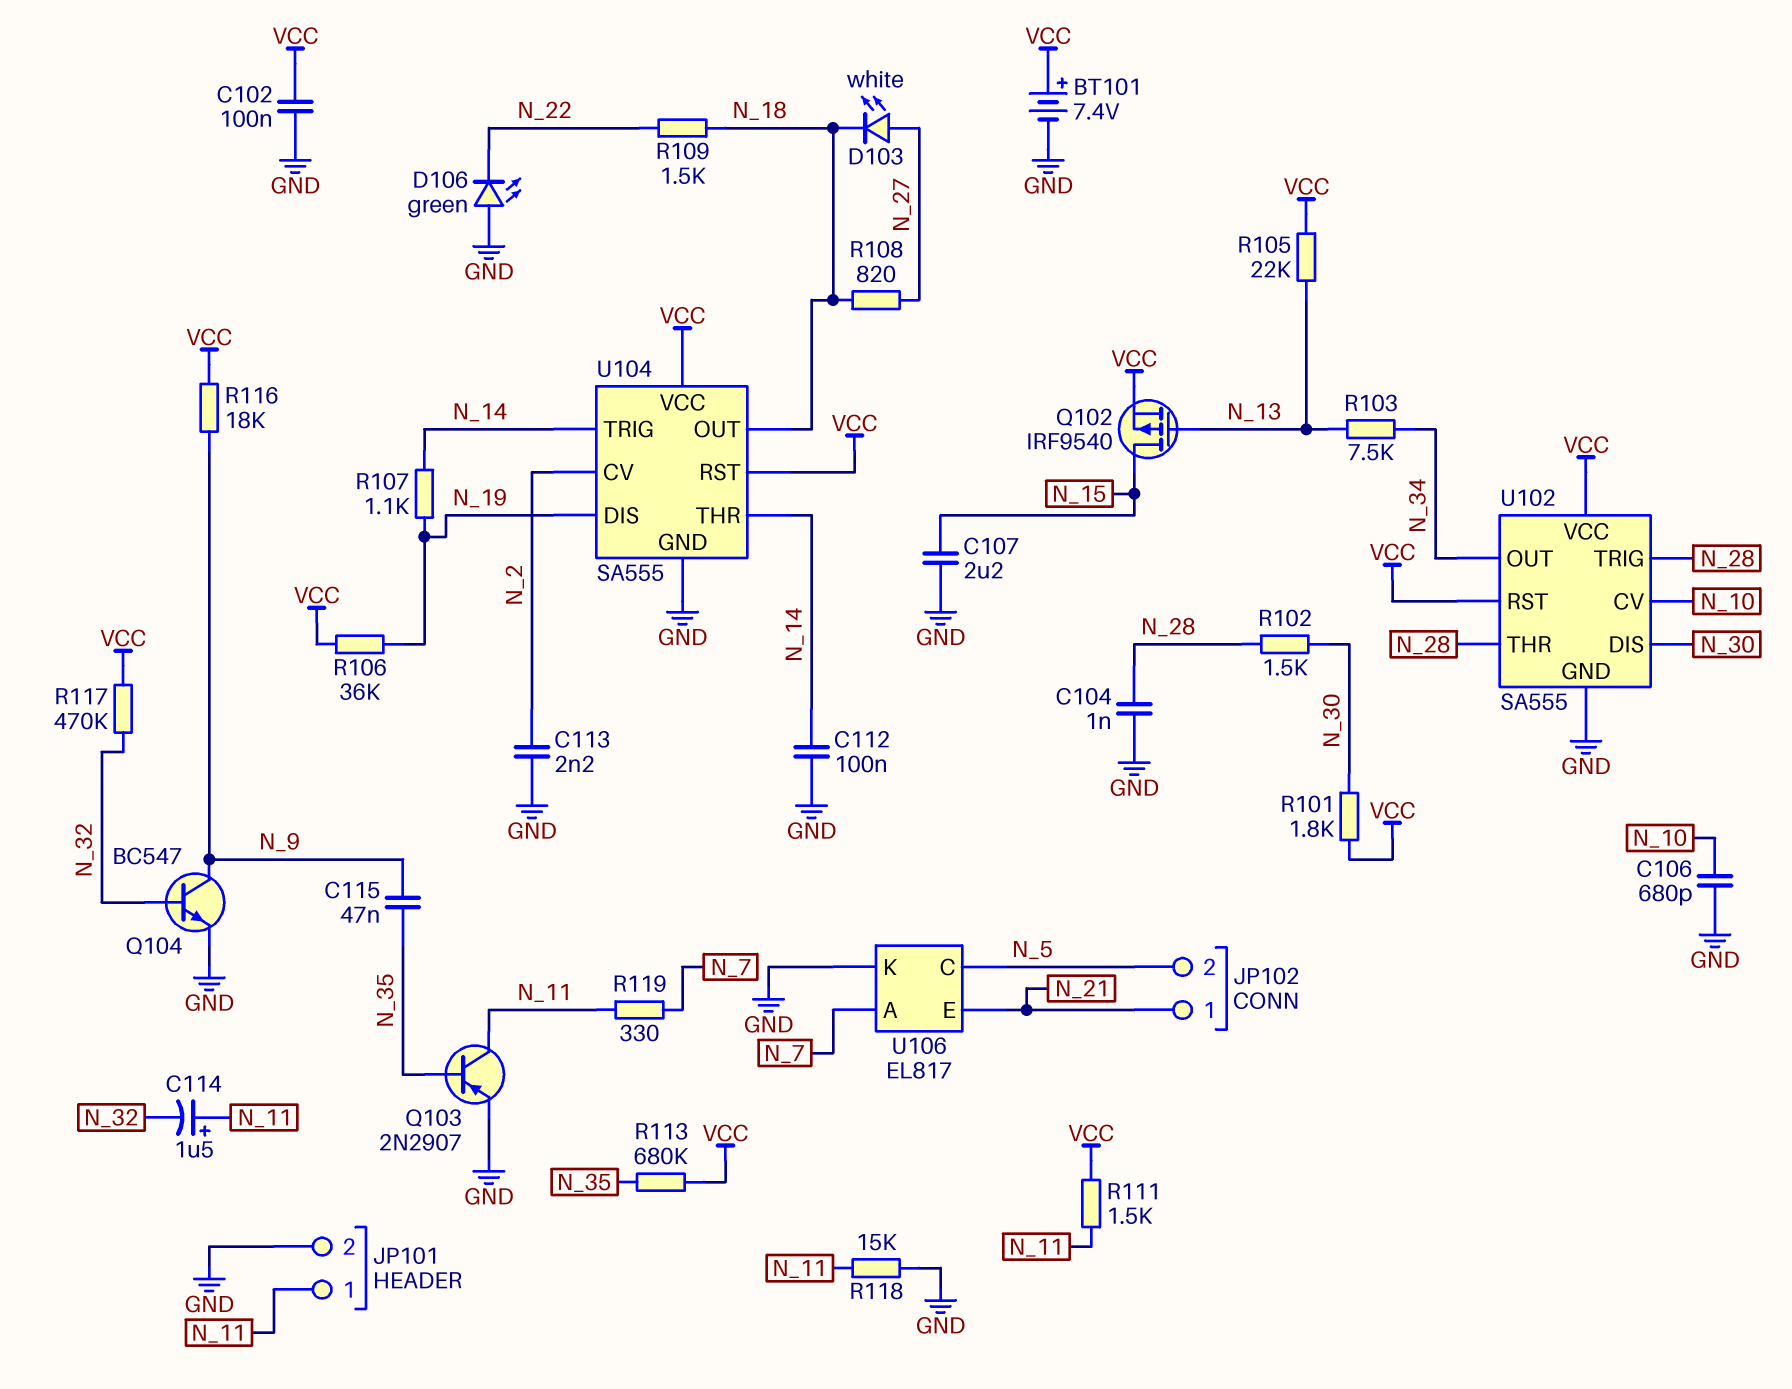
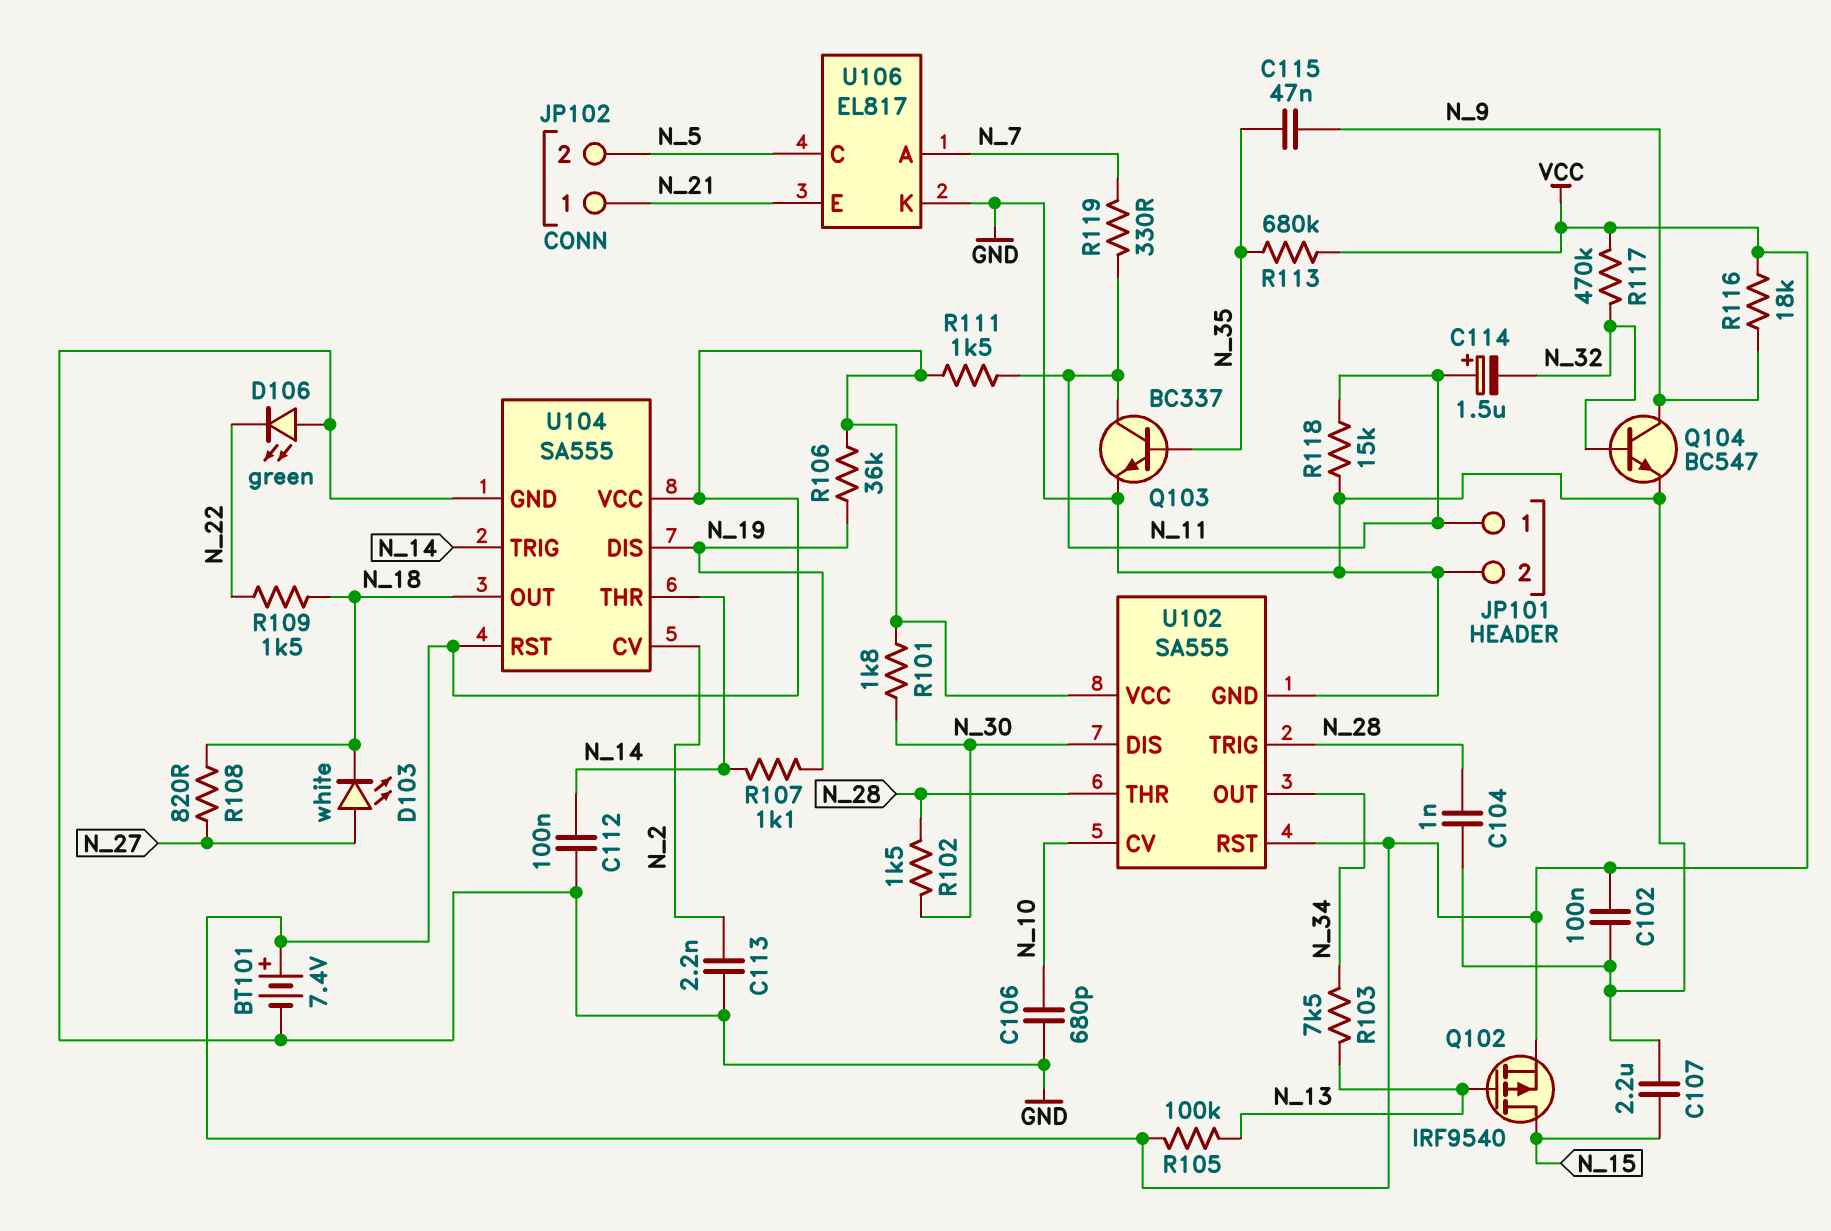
Q103: PNP 2N2907 (B N_35, C N_11, E GND) -> NPN BC337 (B N_35, C N_11, E GND)
R105: 22k (N_13, VCC) -> 100k (N_13, VCC)

